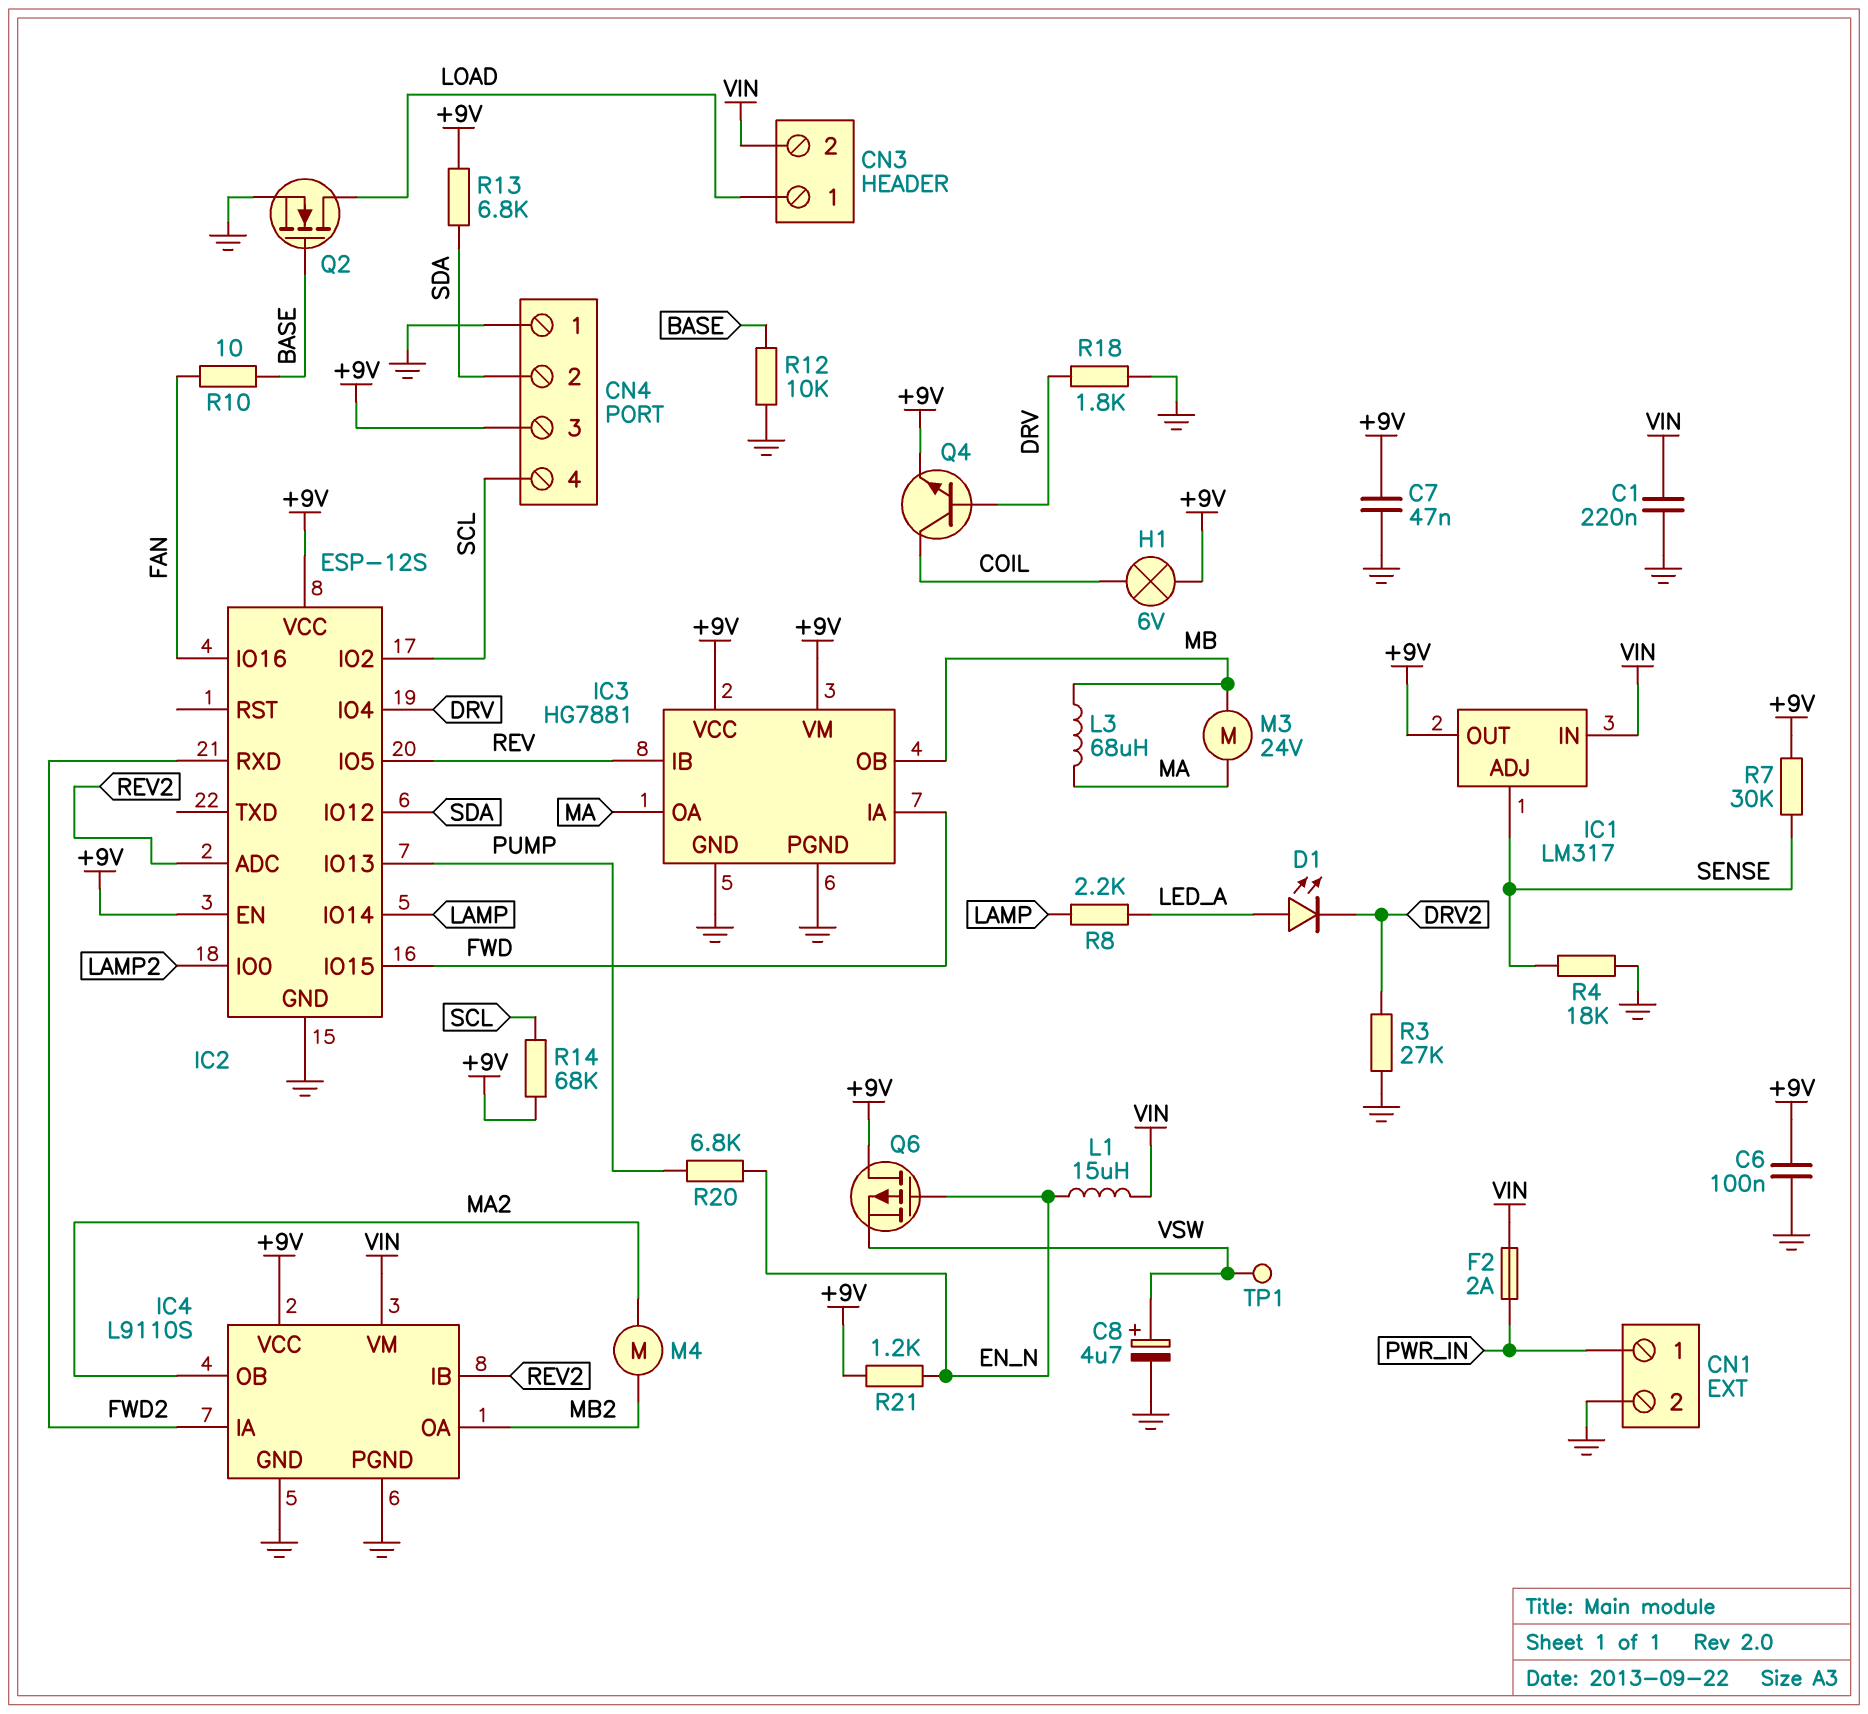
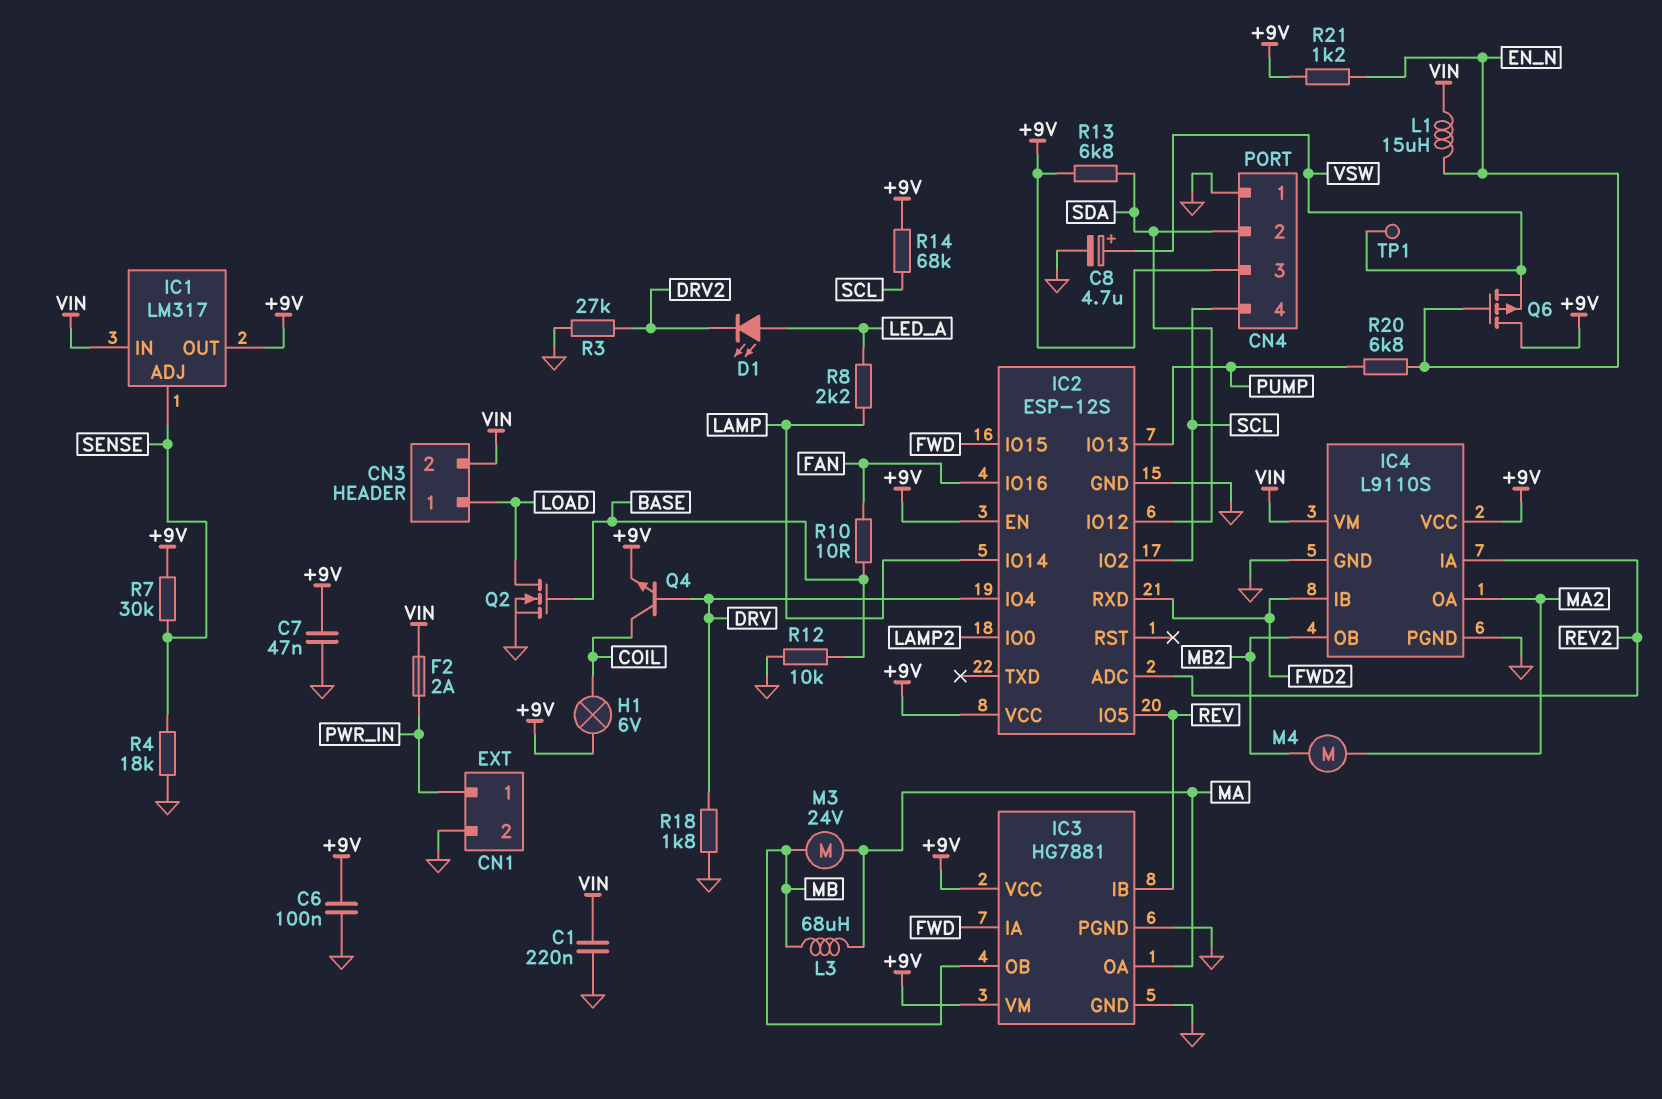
IC4 pin IA: FWD2 -> REV2
IC4 pin IB: REV2 -> FWD2
IC4 pin OA: MB2 -> MA2
IC4 pin OB: MA2 -> MB2

